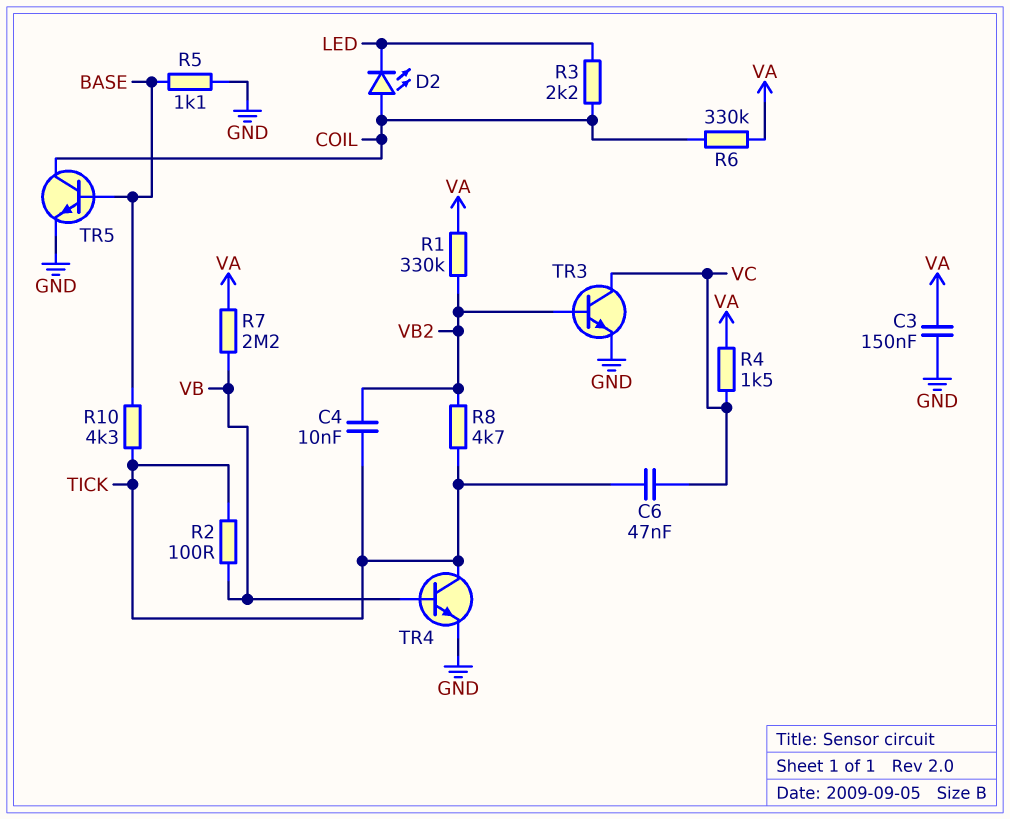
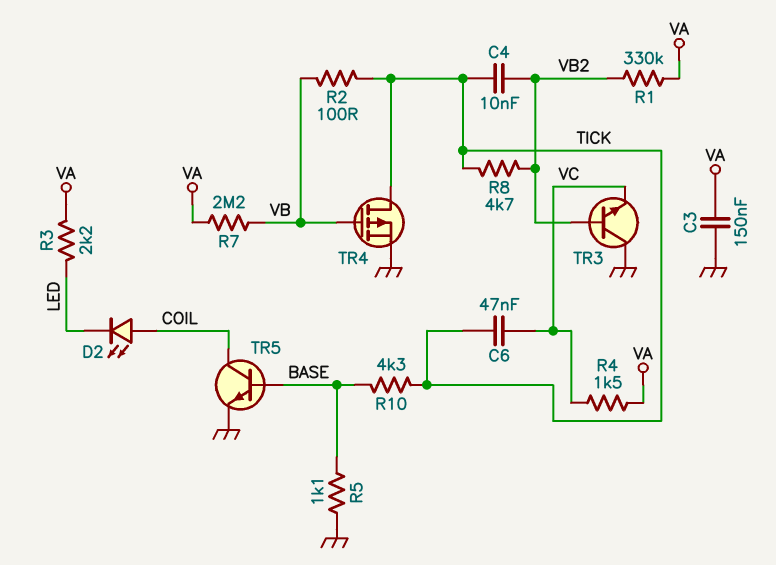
R3: 2.2k (COIL, LED) -> 2.2k (LED, VA)
R6: 330k (COIL, VA) -> none
TR3: NPN (B VB2, C VC, E GND) -> NPN (B VB2, C GND, E VC)
TR4: NPN (B VB, C TICK, E GND) -> PMOS (G VB, D TICK, S GND)

